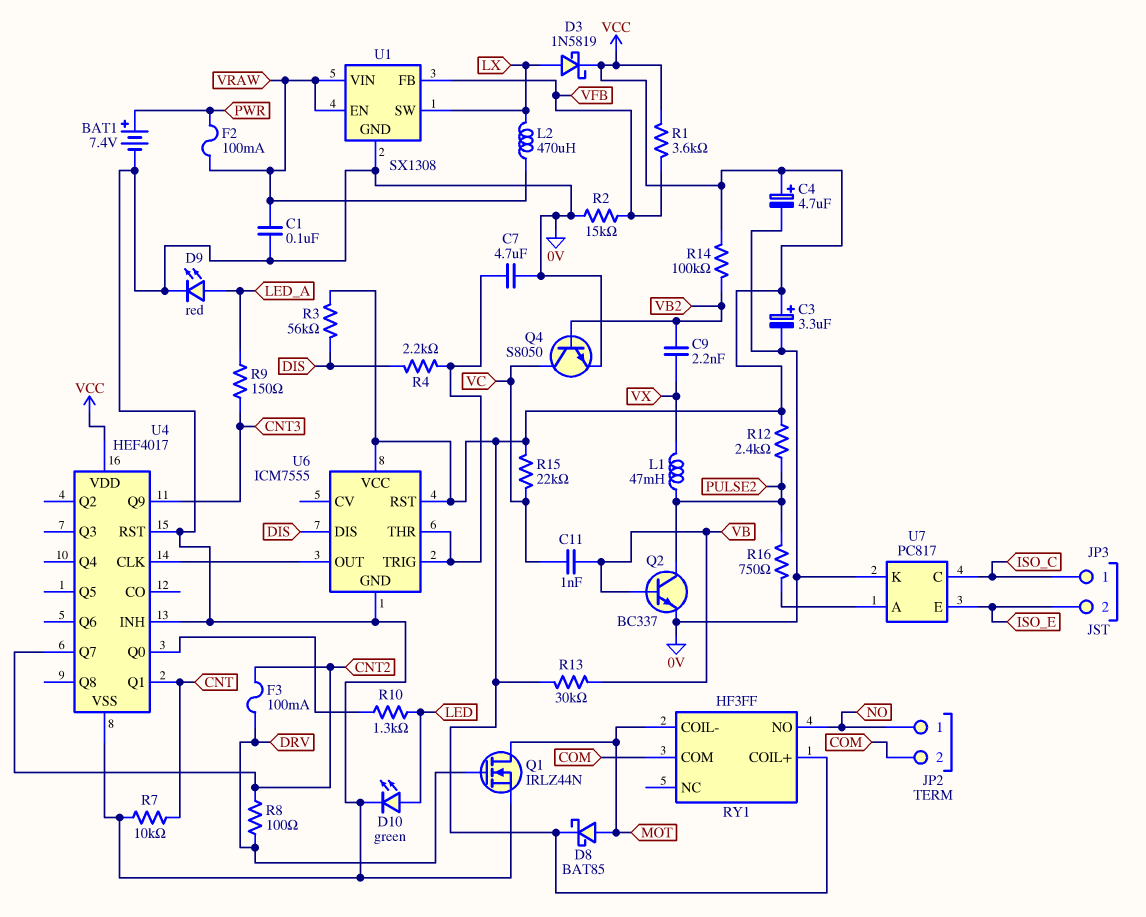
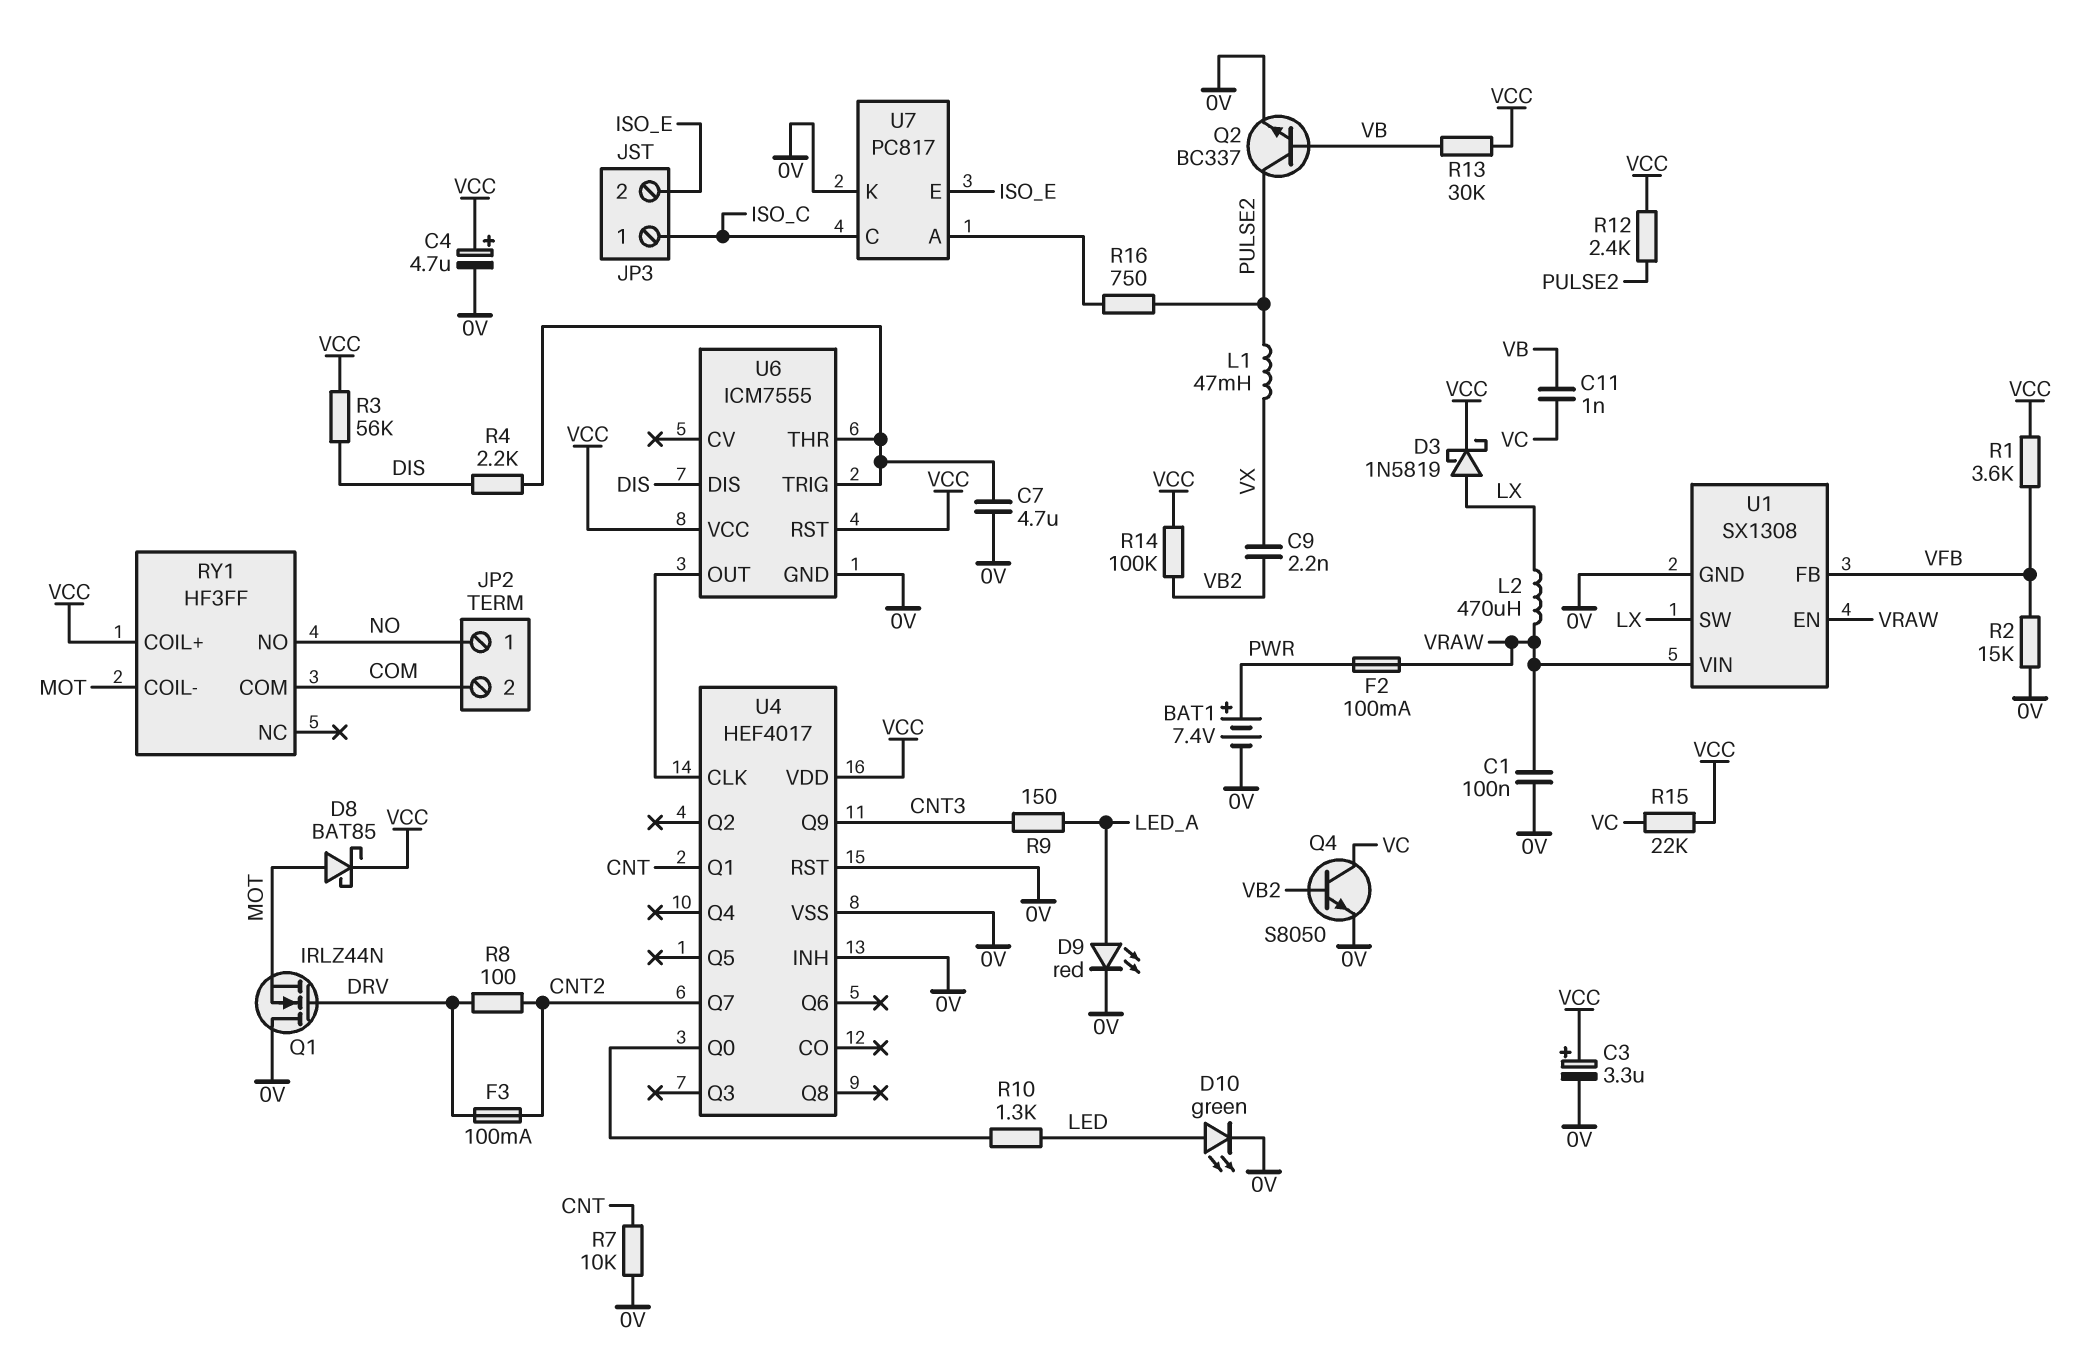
Q1: NMOS IRLZ44N (G DRV, D MOT, S 0V) -> NMOS IRLZ44N (G DRV, D 0V, S MOT)

